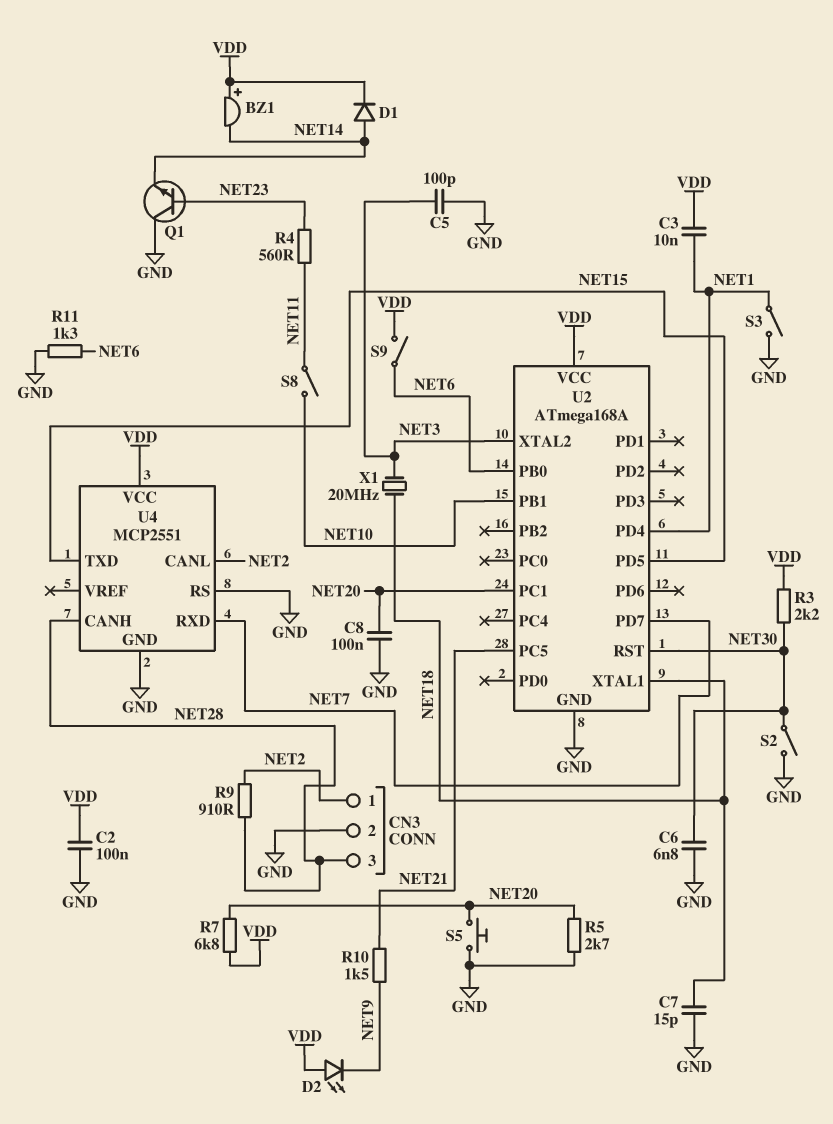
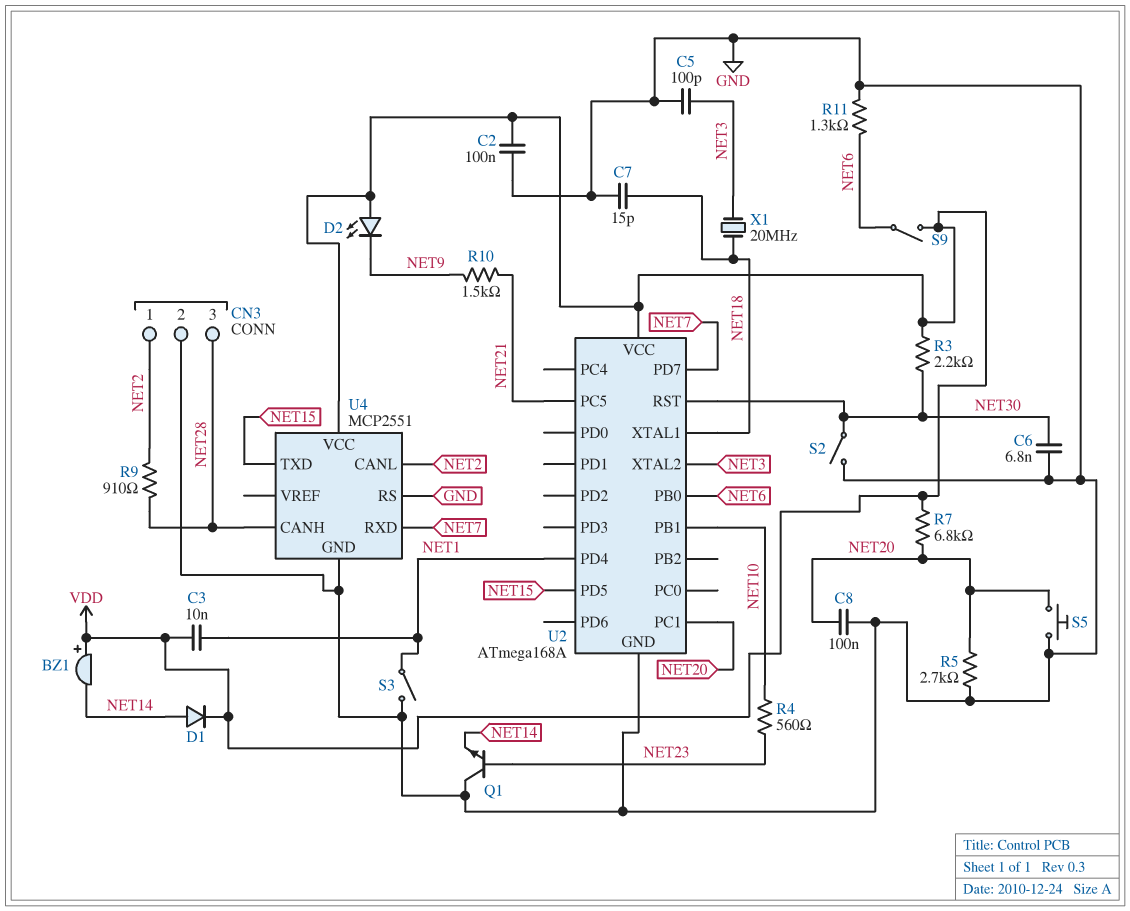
R4: 560 (NET11, NET23) -> 560 (NET10, NET23)
S8: switch (NET10, NET11) -> none

